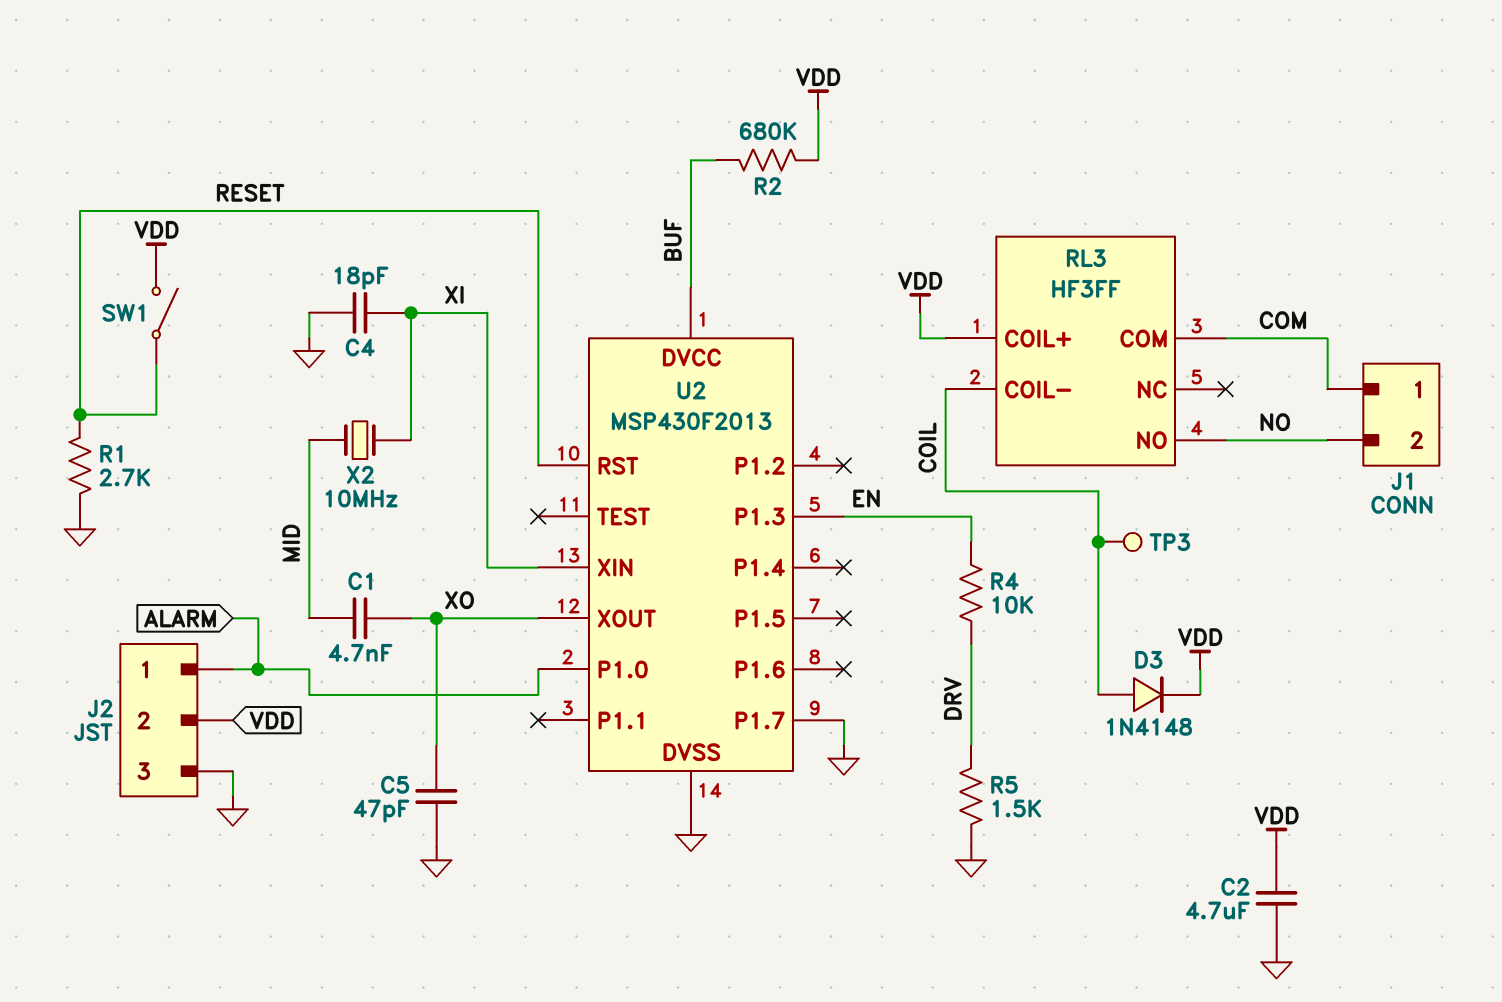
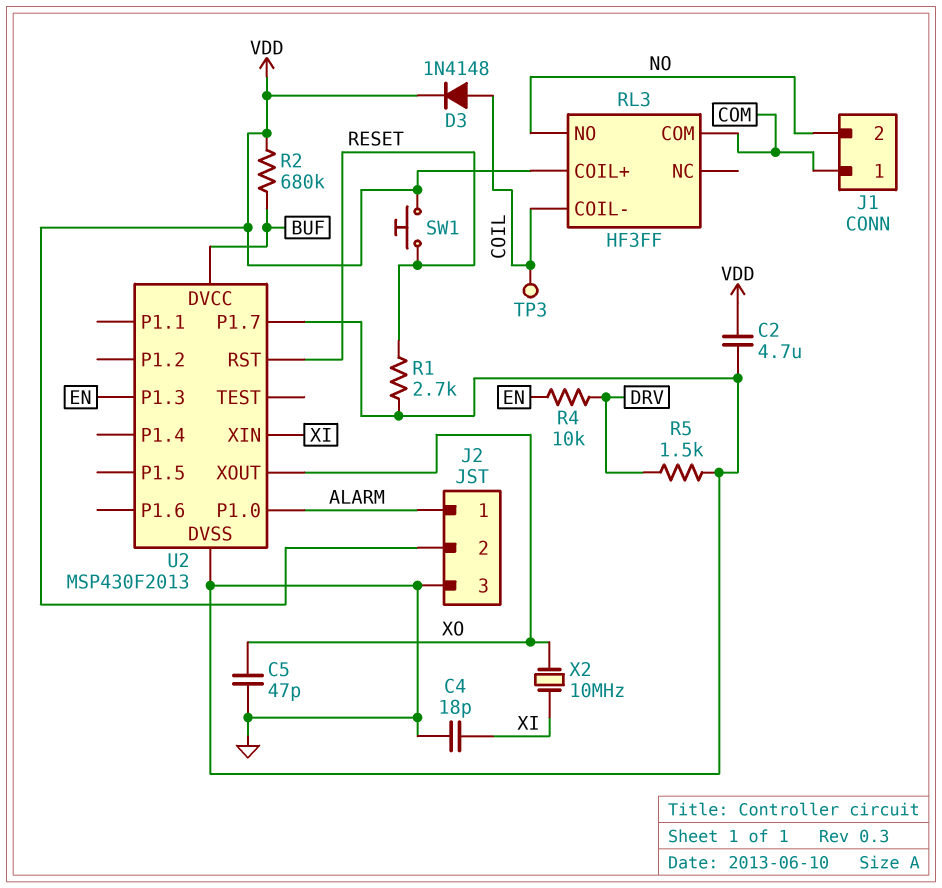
C1: 4.7nF (MID, XO) -> none
SW1: switch (RESET, VDD) -> button (RESET, VDD)
X2: 10MHz (MID, XI) -> 10MHz (XI, XO)

